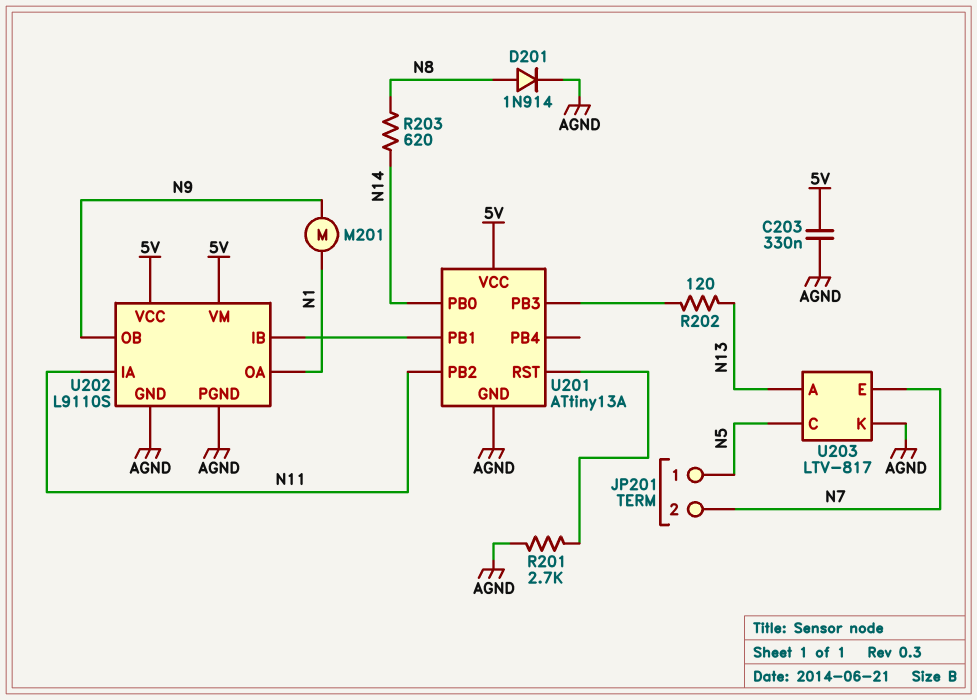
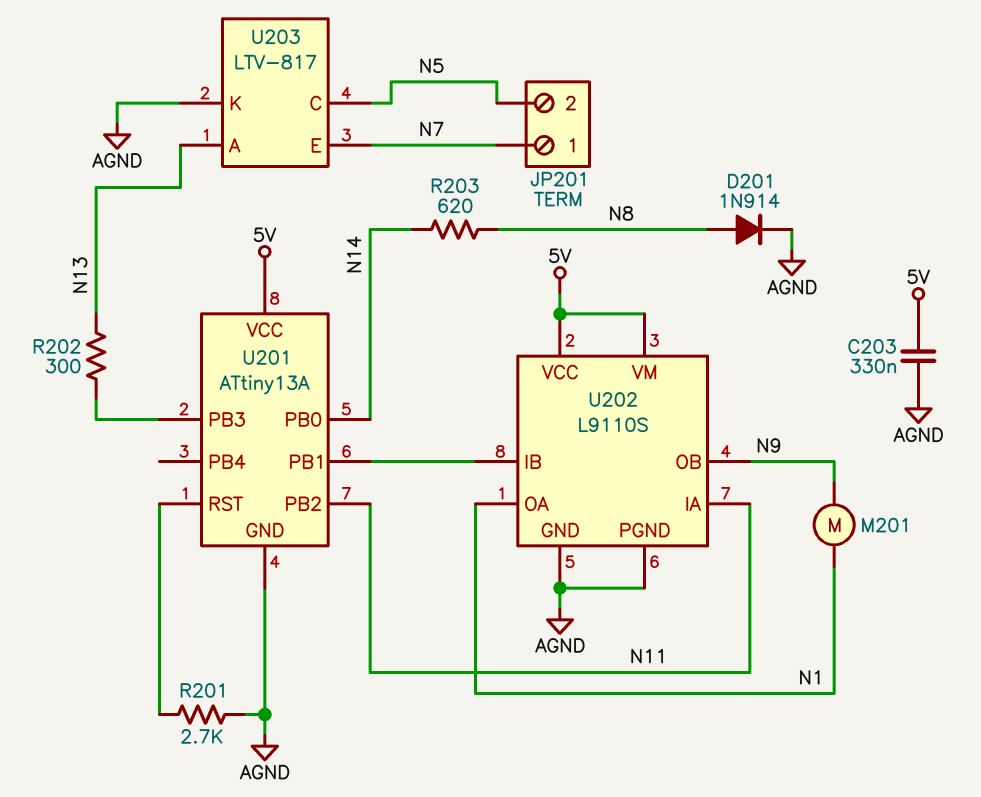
JP201 pin 1: N5 -> N7
JP201 pin 2: N7 -> N5
R202: 120 (N13, U201/PB3) -> 300 (N13, U201/PB3)

